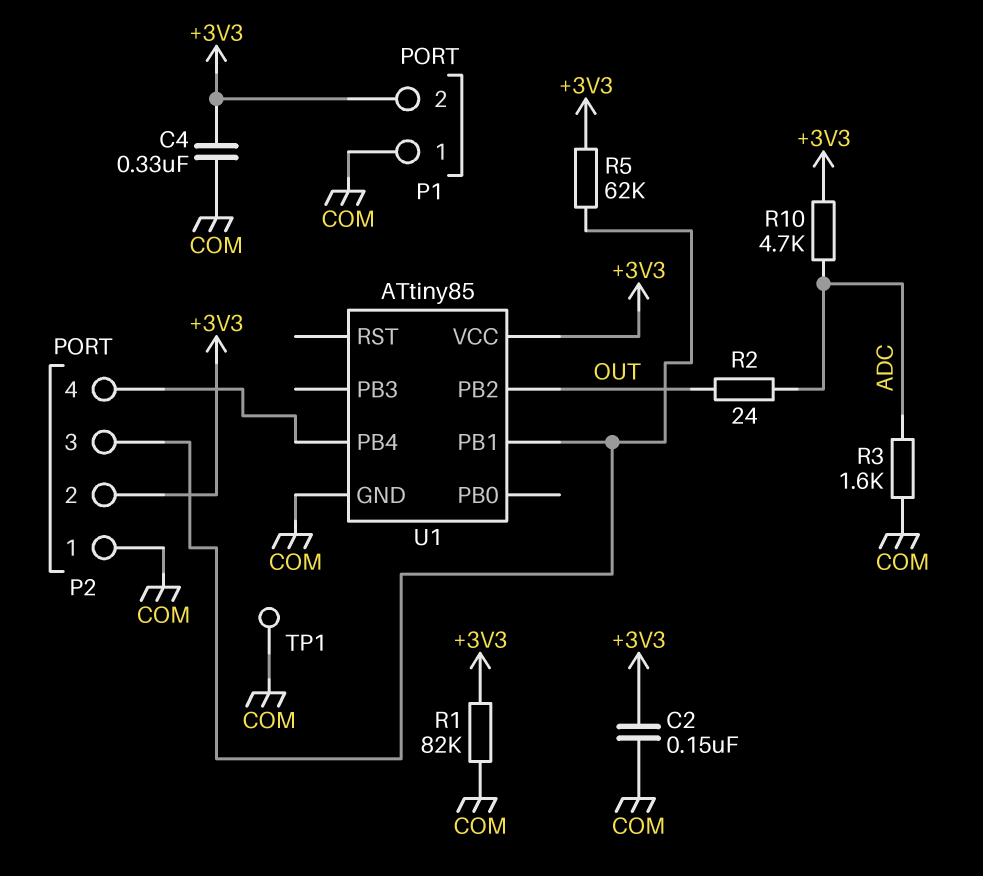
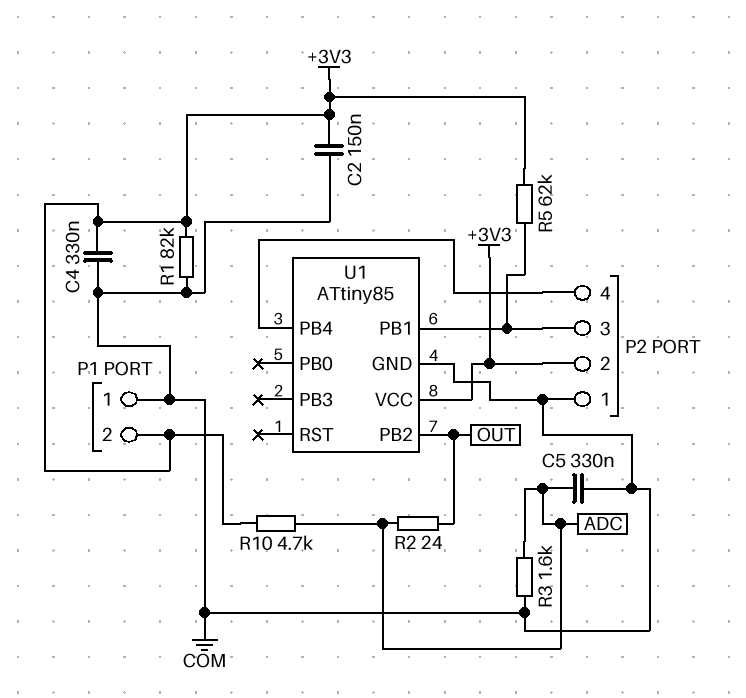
C5: none -> 330nF (ADC, COM)
TP1: test point (COM) -> none

